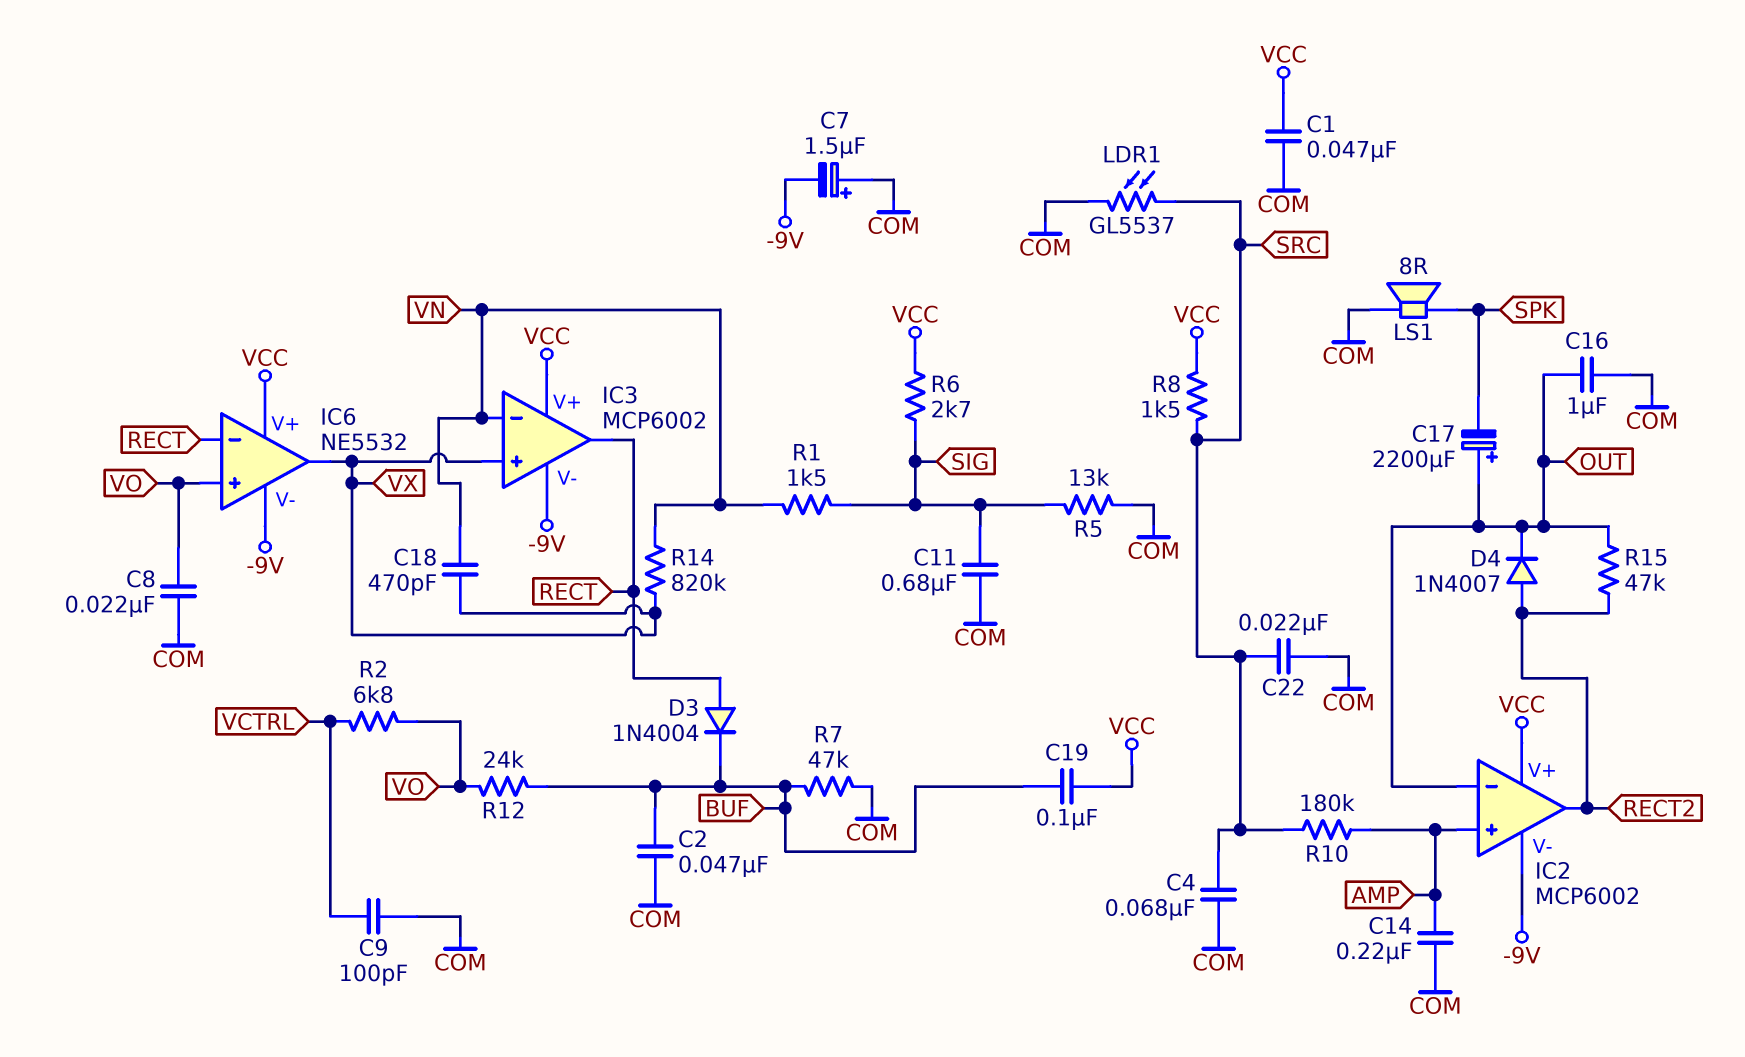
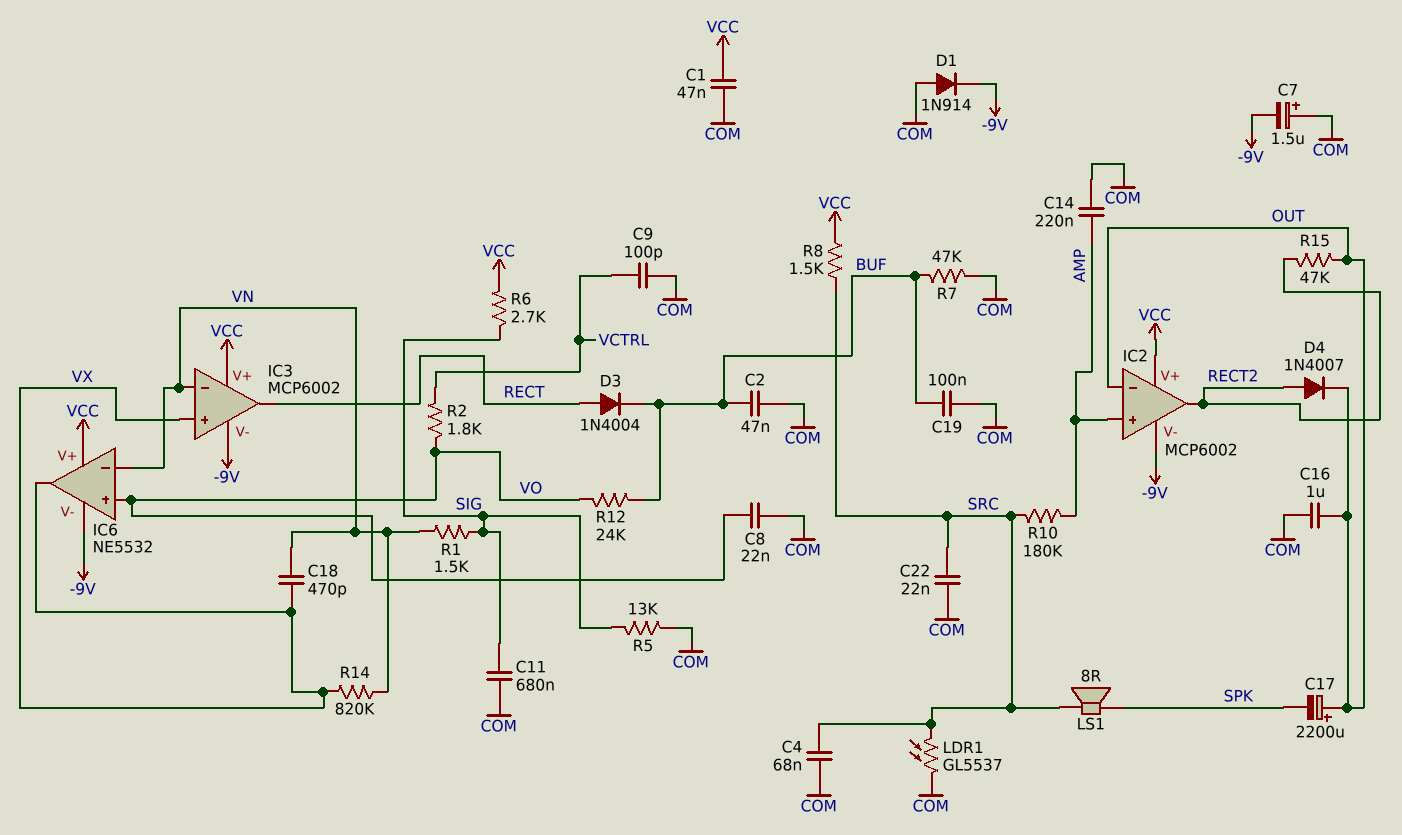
C19: 100nF (BUF, VCC) -> 100nF (BUF, COM)
D1: none -> diode 1N914 (A COM, K -9V)
IC6 pin in-: RECT -> VN
LS1: speaker 8R (COM, SPK) -> speaker 8R (SPK, SRC)
R2: 6.8k (VCTRL, VO) -> 1.8k (VCTRL, VO)

